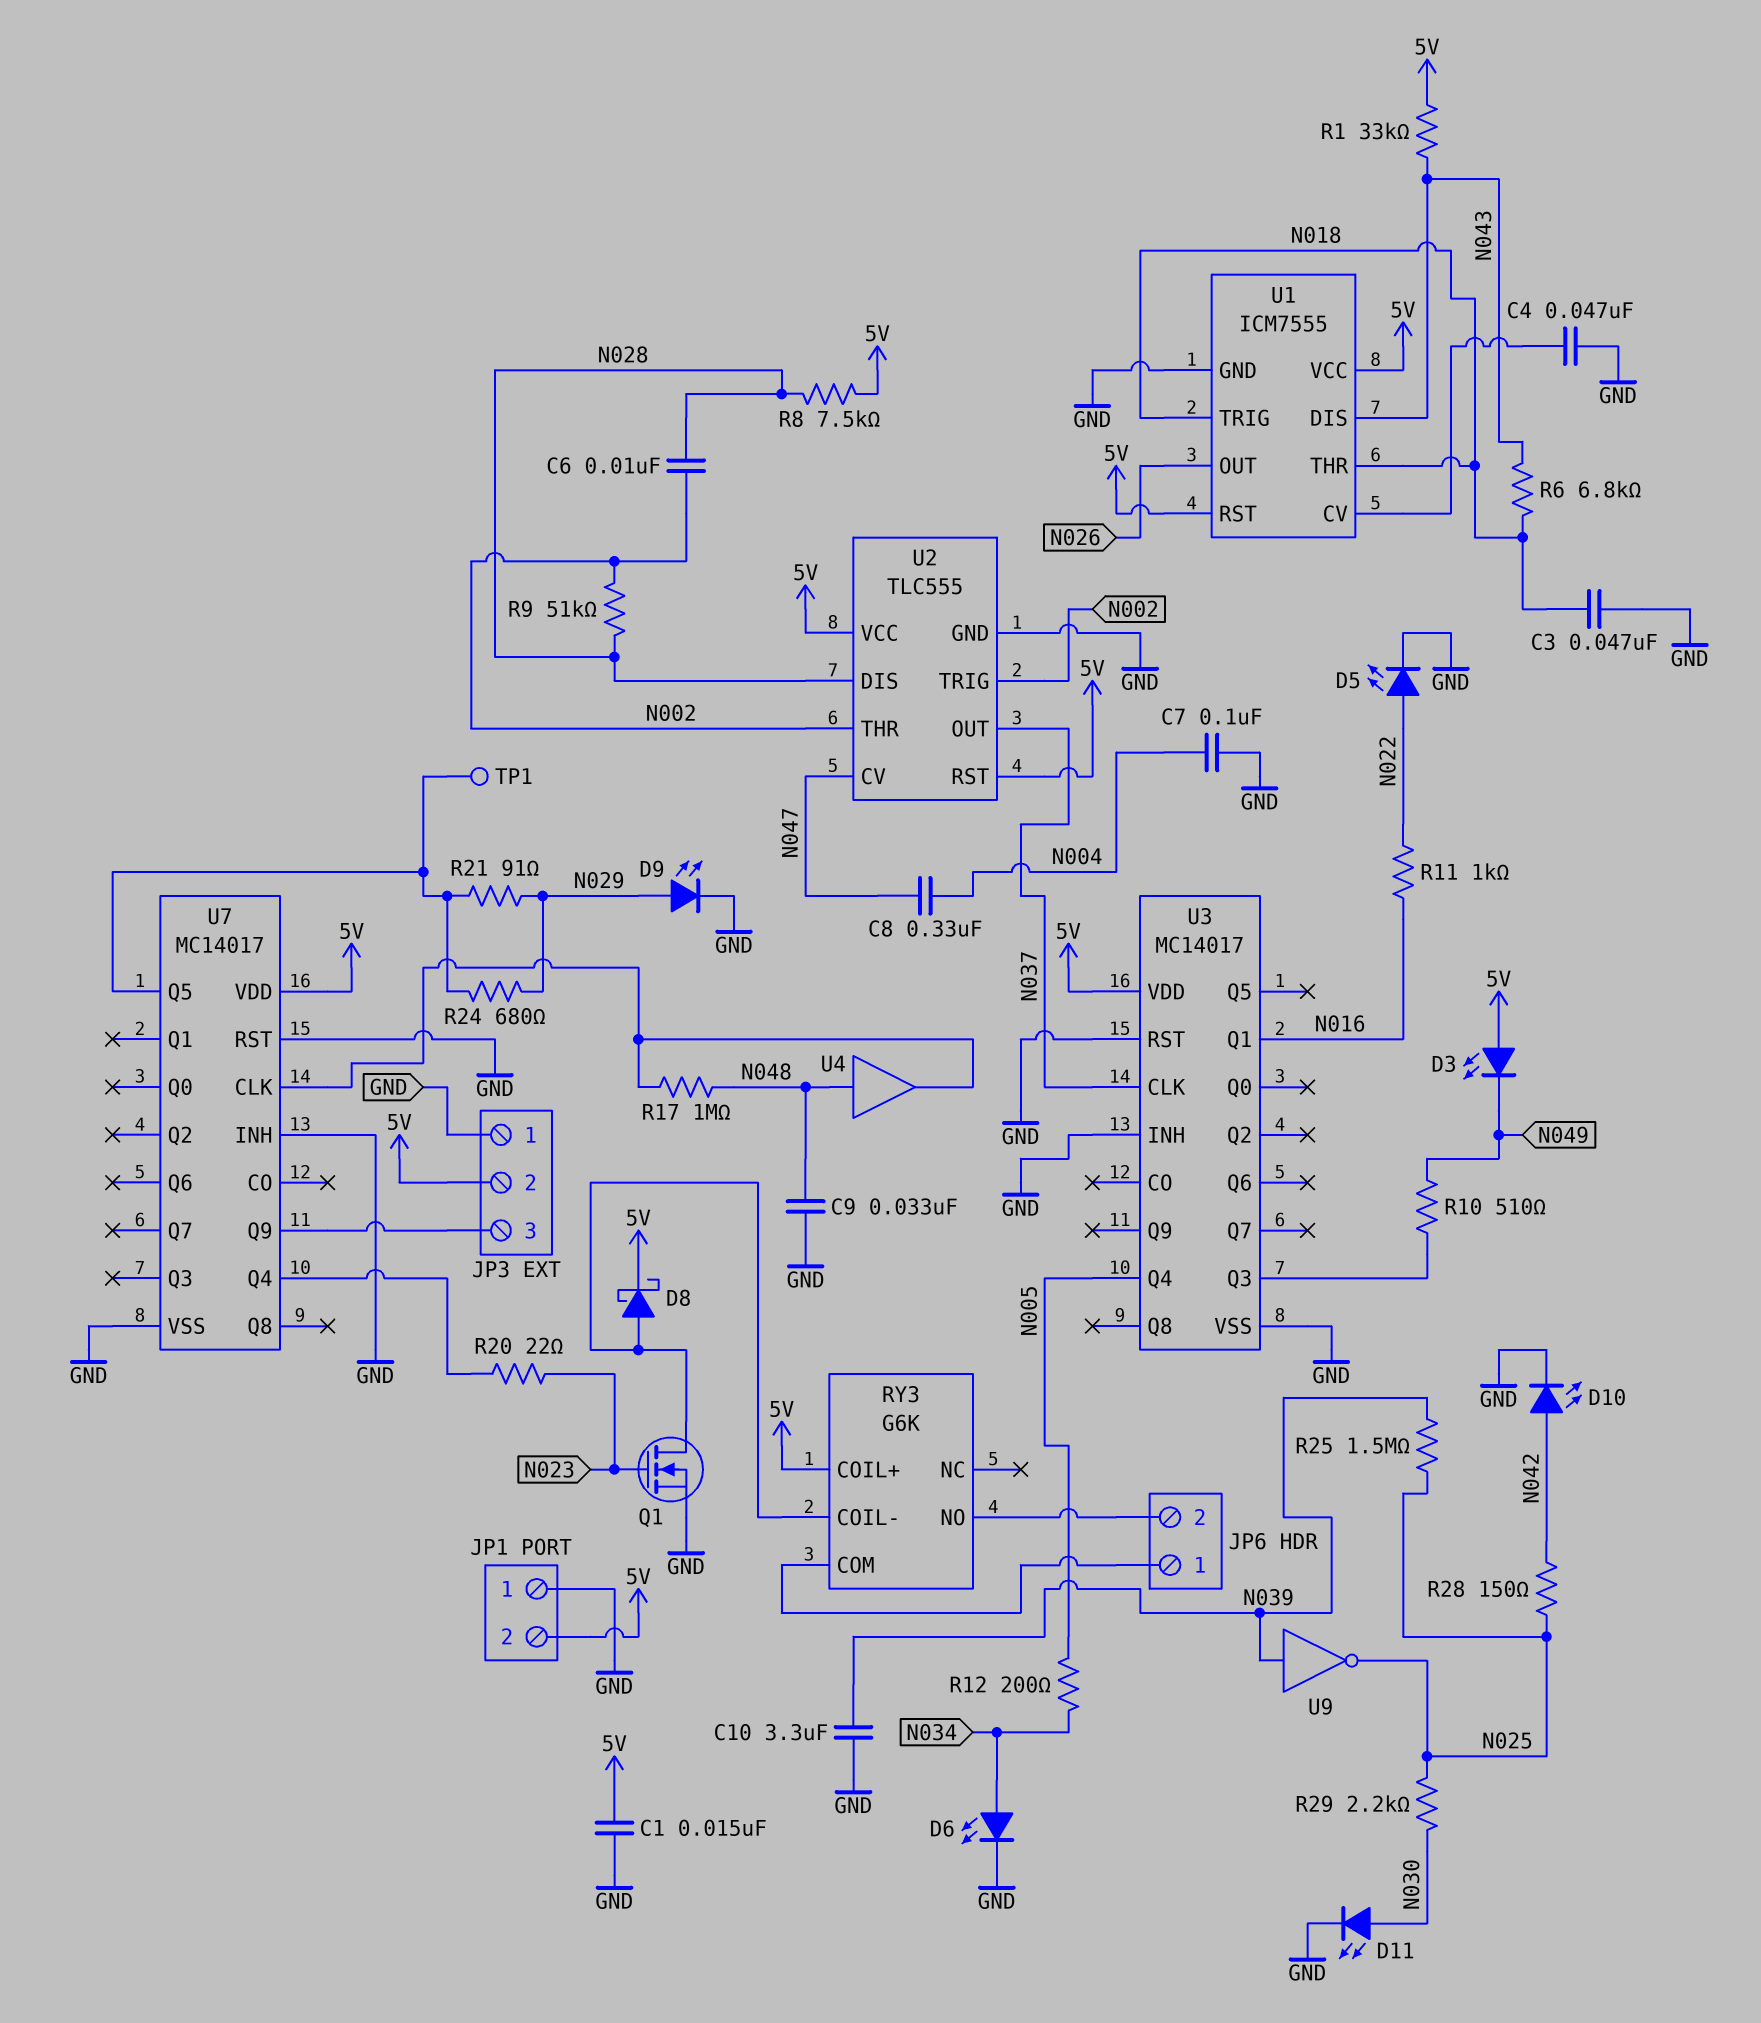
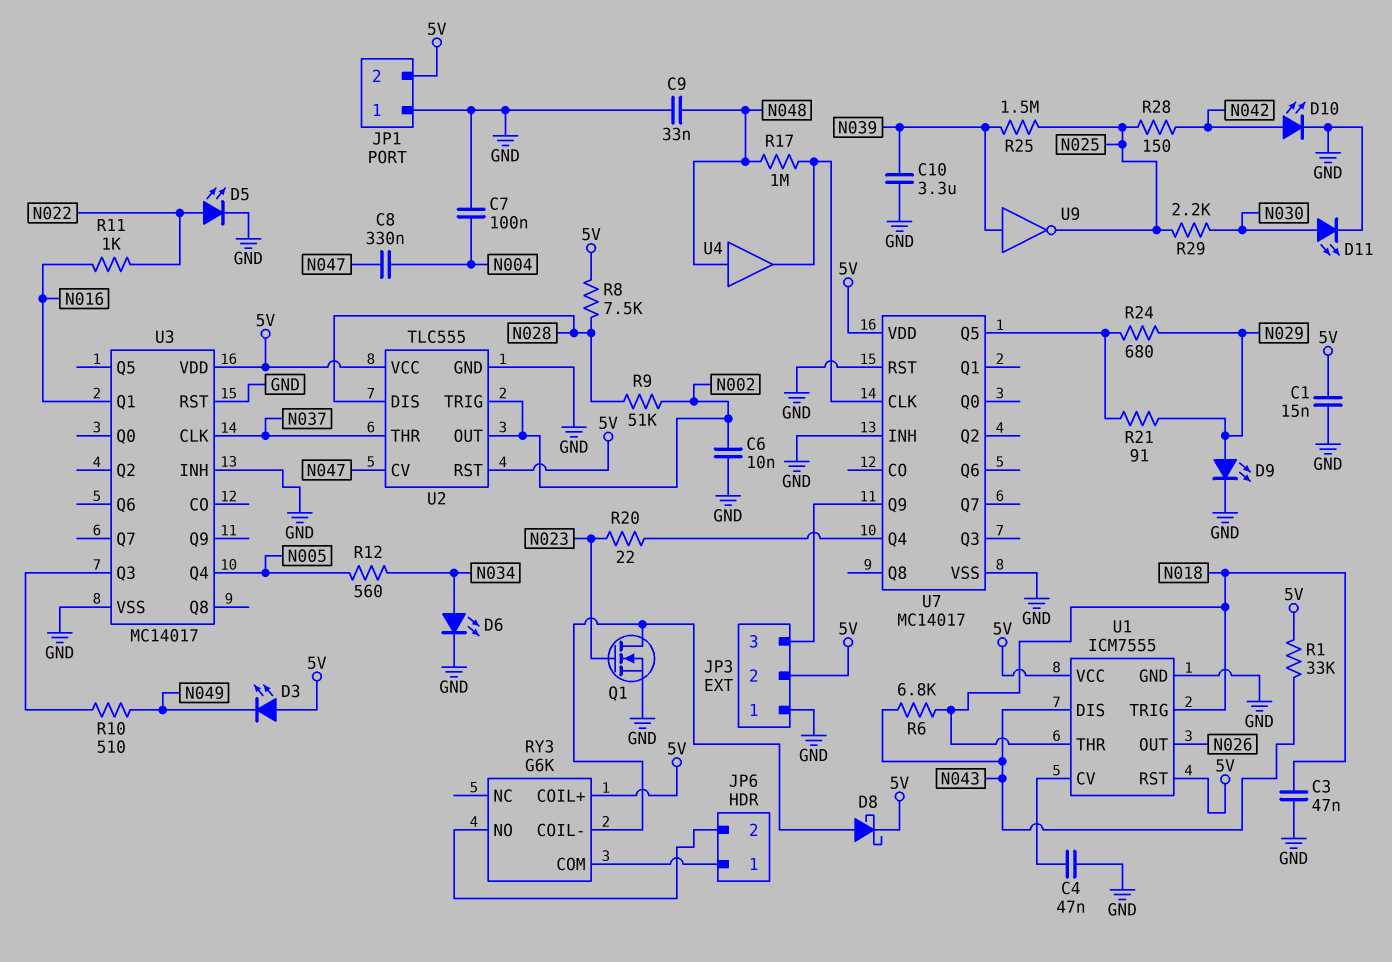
C6: 10nF (N002, N028) -> 10nF (GND, N002)
R12: 200 (N005, N034) -> 560 (N005, N034)
TP1: test point (U7/Q5) -> none
U2 pin OUT: N037 -> N002
U2 pin THR: N002 -> N037

